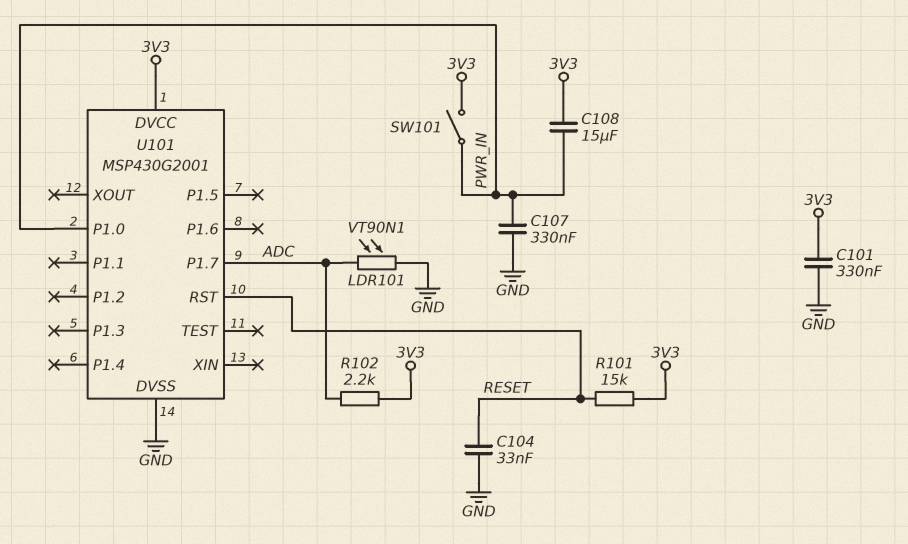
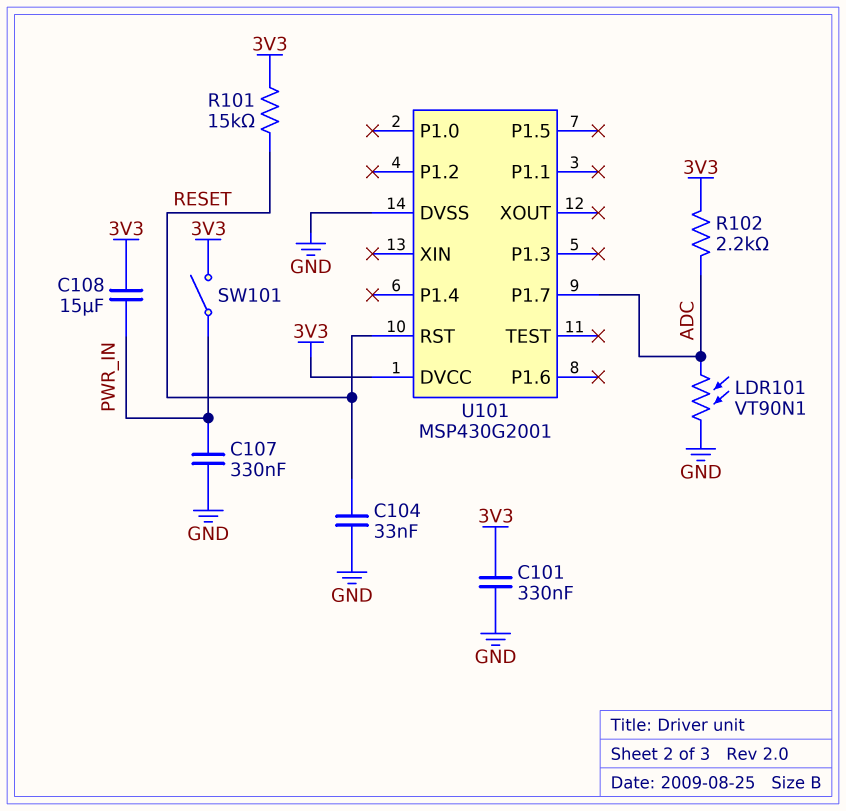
U101 pin P1.0: PWR_IN -> none

